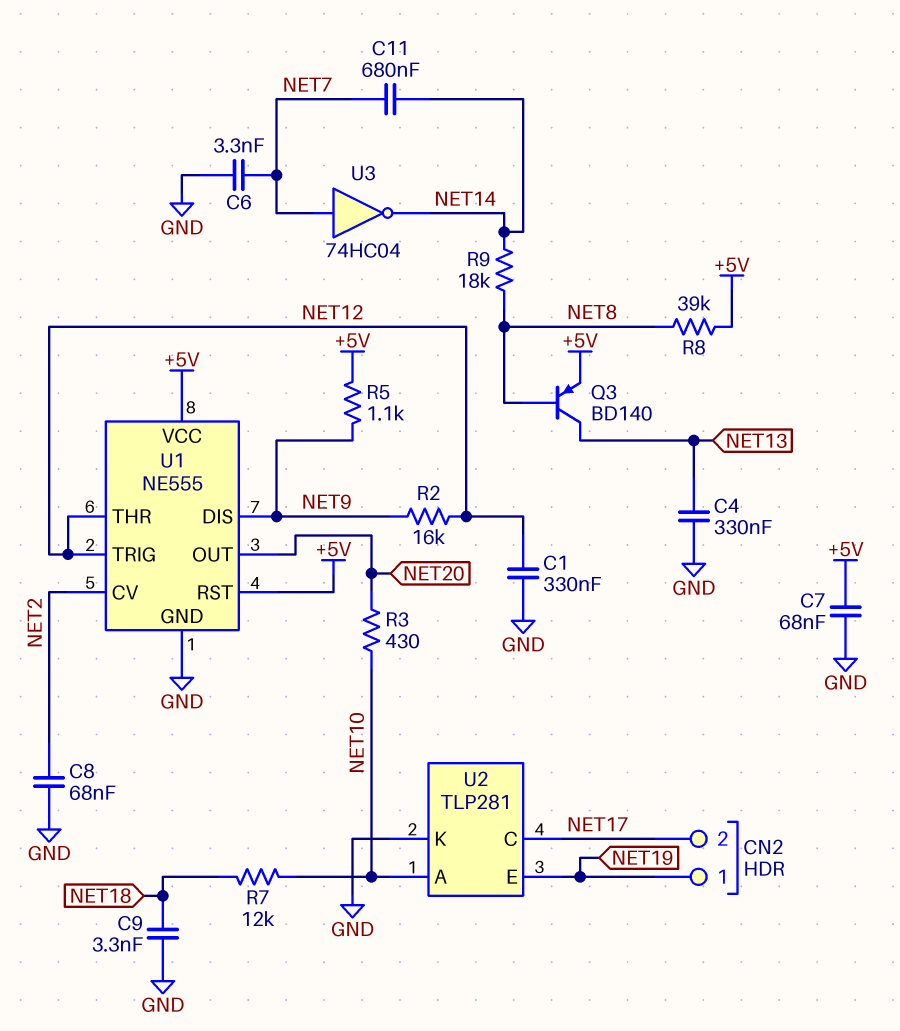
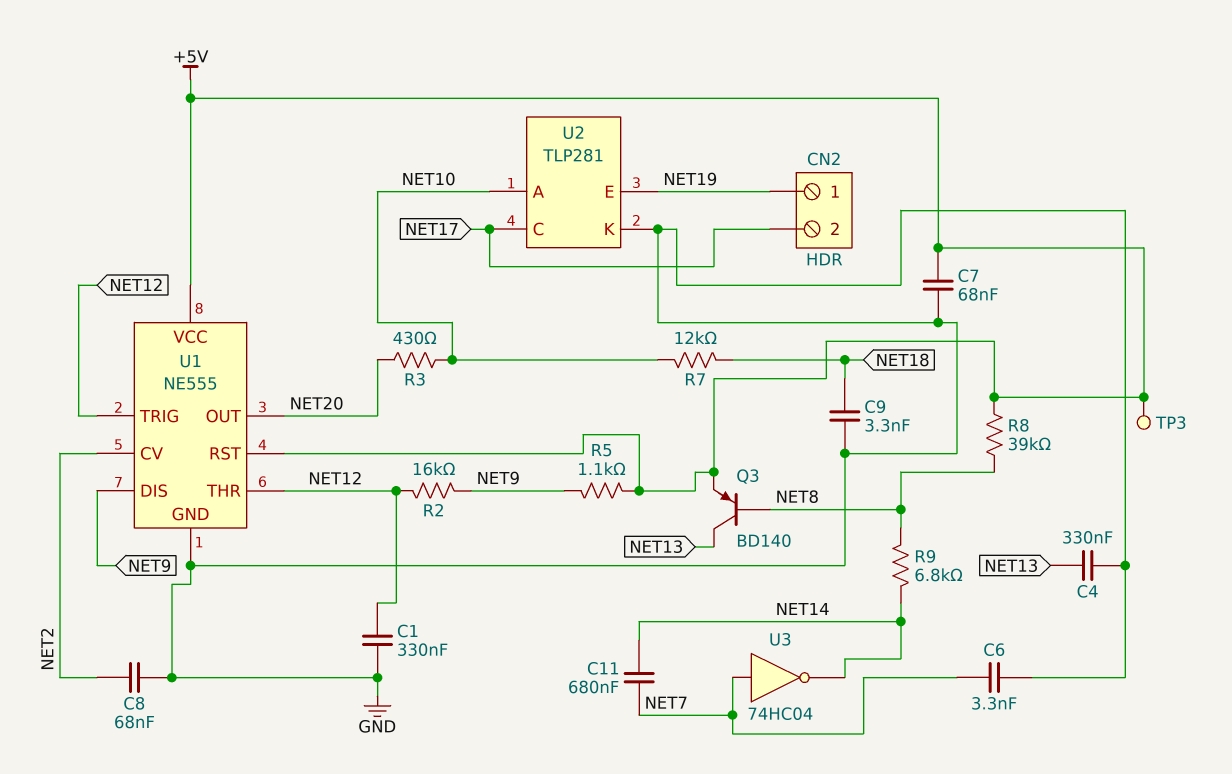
R9: 18k (NET8, NET14) -> 6.8k (NET8, NET14)
TP3: none -> test point (+5V)

